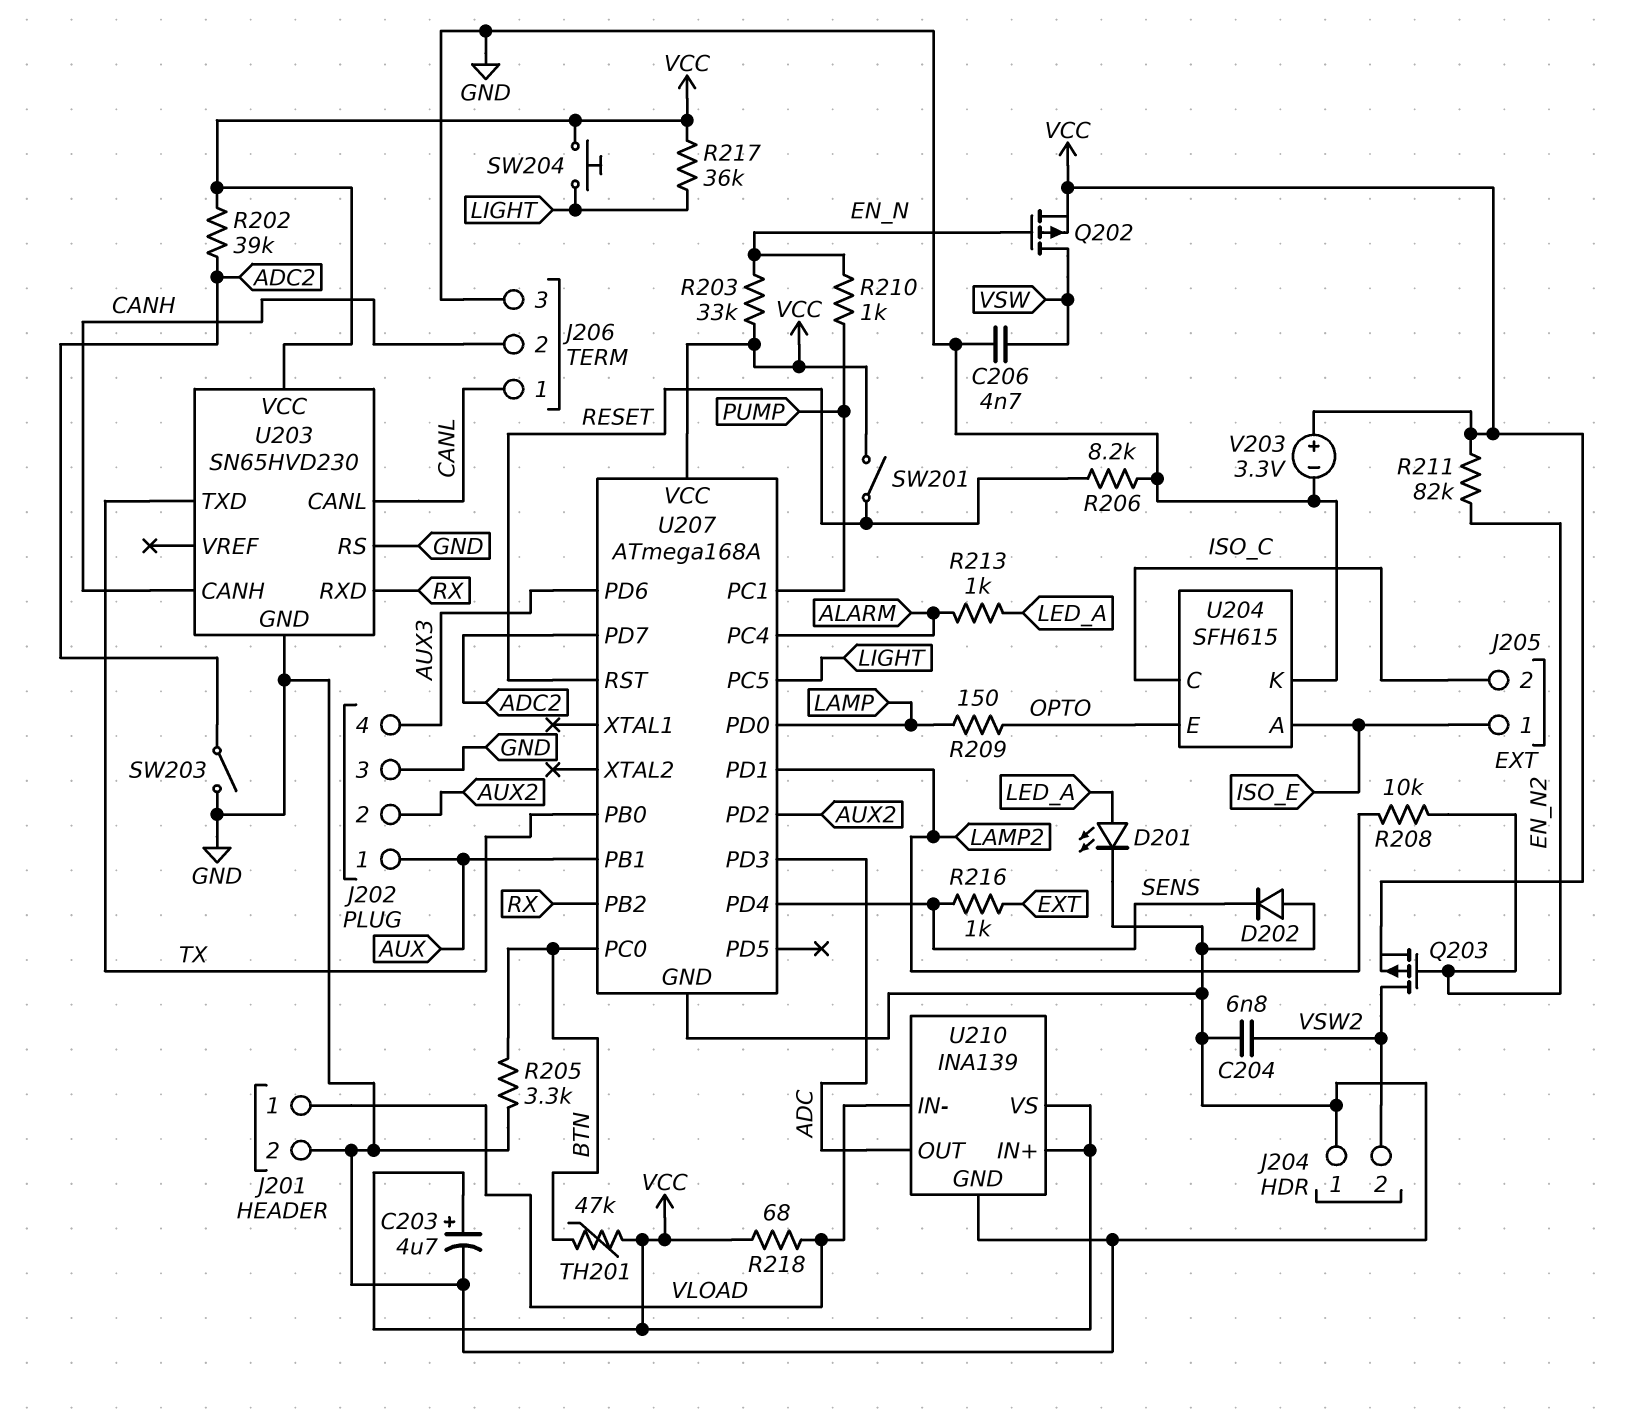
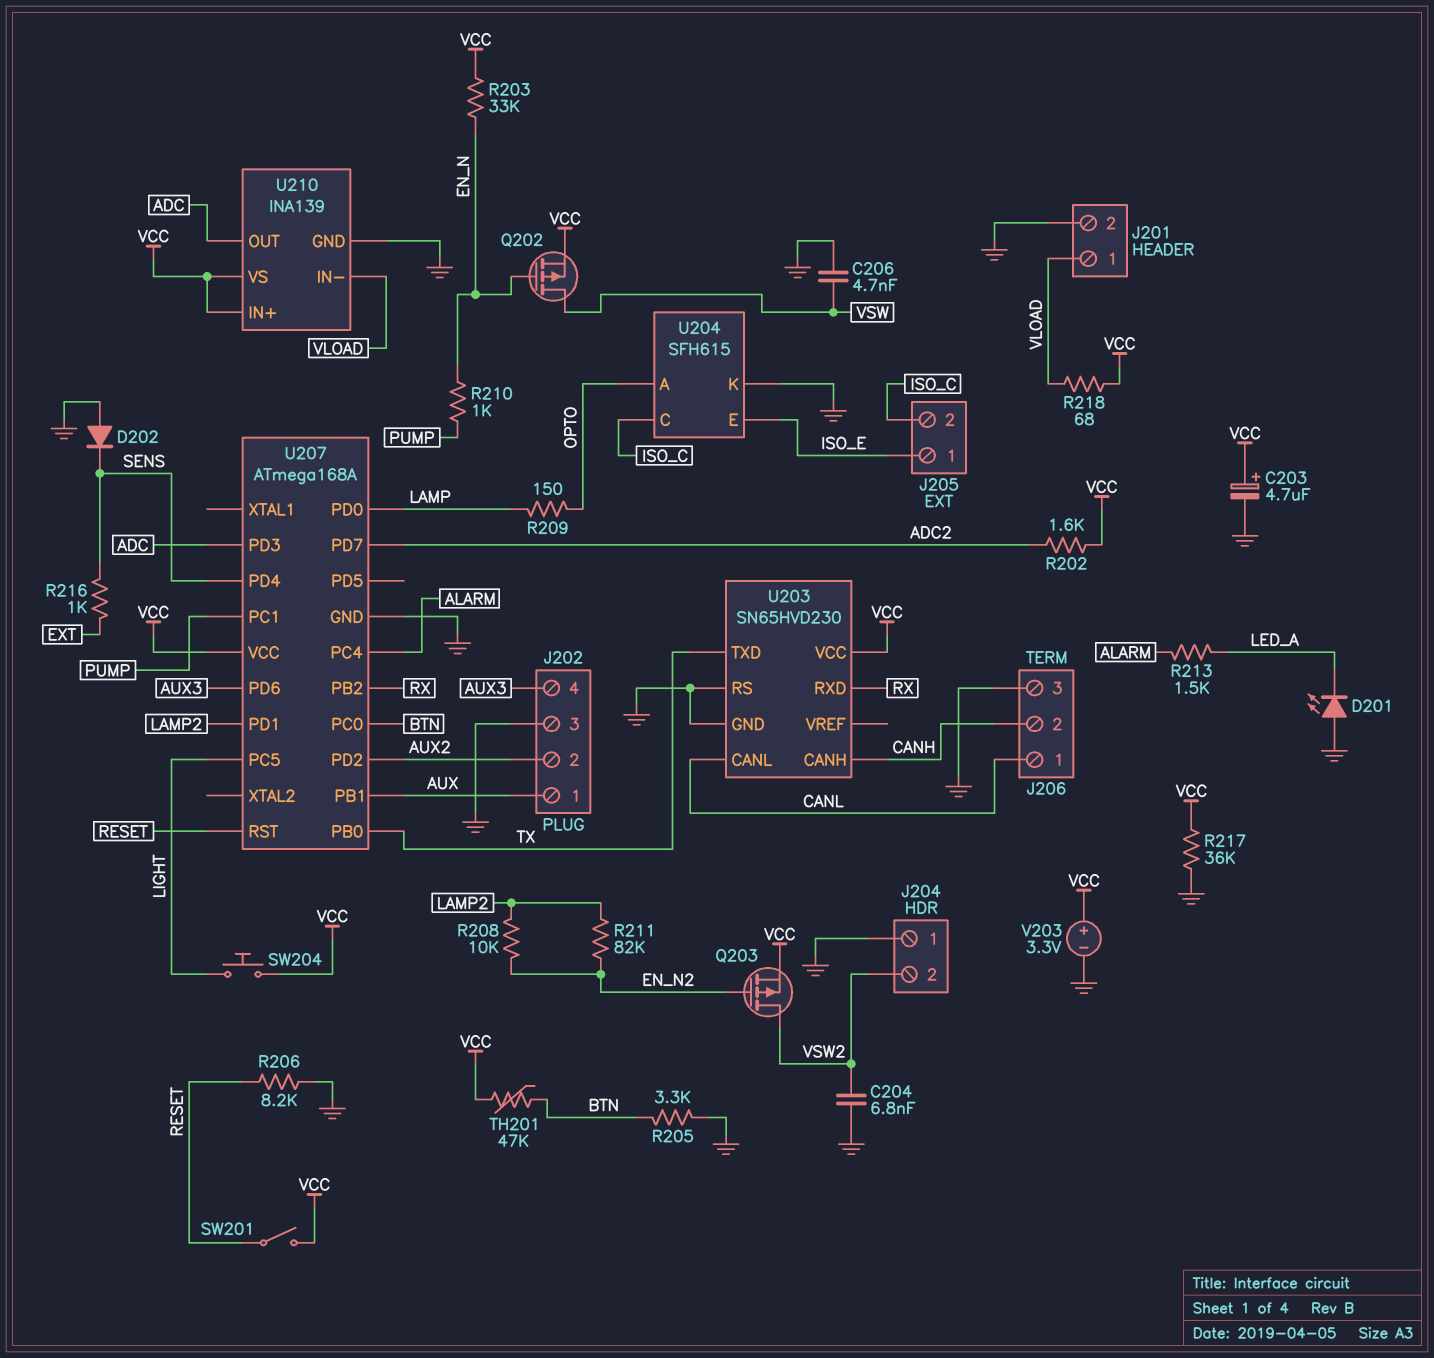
D201: LED (A LED_A, K GND) -> LED (A GND, K LED_A)
R202: 39k (ADC2, VCC) -> 1.6k (ADC2, VCC)
R211: 82k (EN_N2, VCC) -> 82k (EN_N2, LAMP2)
R213: 1k (ALARM, LED_A) -> 1.5k (ALARM, LED_A)
R217: 36k (LIGHT, VCC) -> 36k (GND, VCC)
SW203: switch (ADC2, GND) -> none
U204 pin A: ISO_E -> OPTO
U204 pin E: OPTO -> ISO_E

